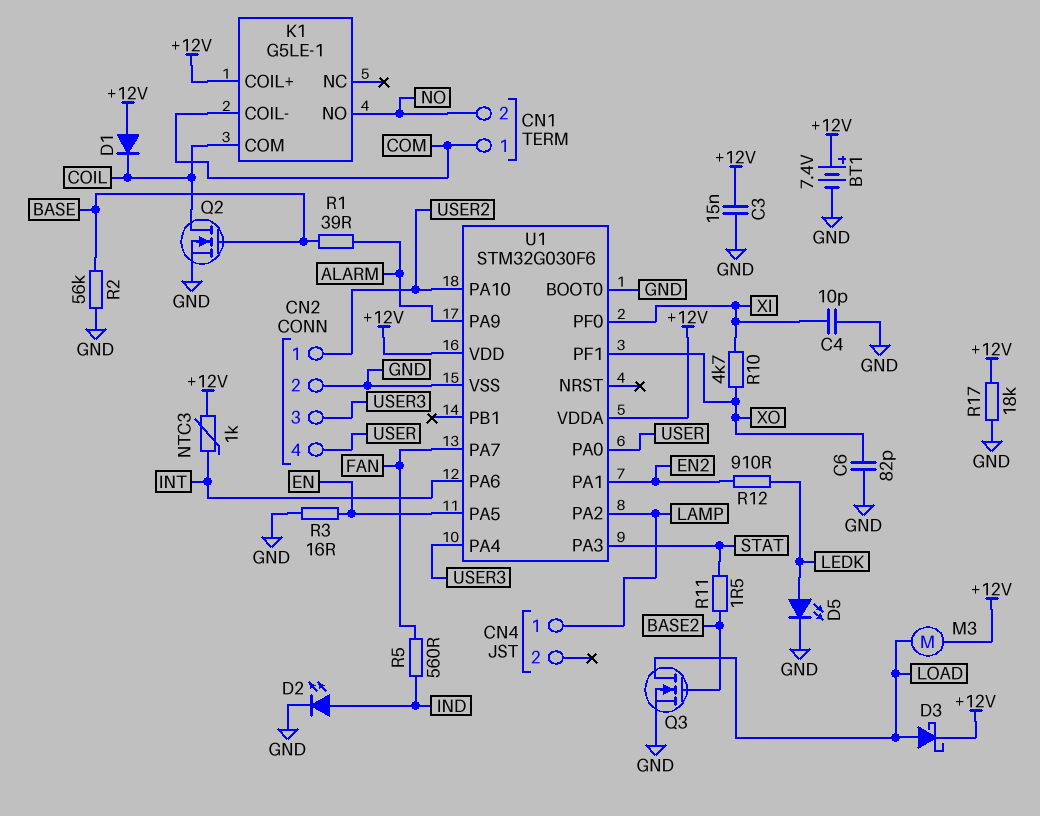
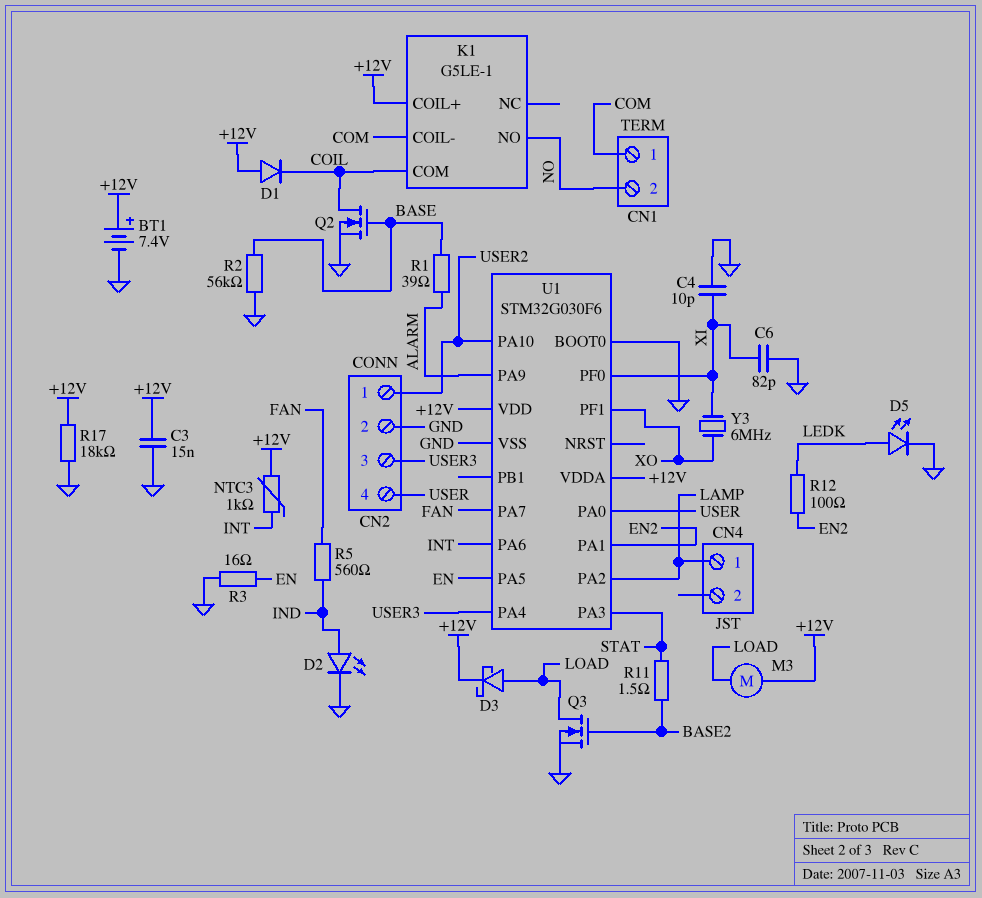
C6: 82pF (GND, XO) -> 82pF (GND, XI)
R10: 4.7k (XI, XO) -> none
R12: 910 (EN2, LEDK) -> 100 (EN2, LEDK)
Y3: none -> 6MHz (XI, XO)

